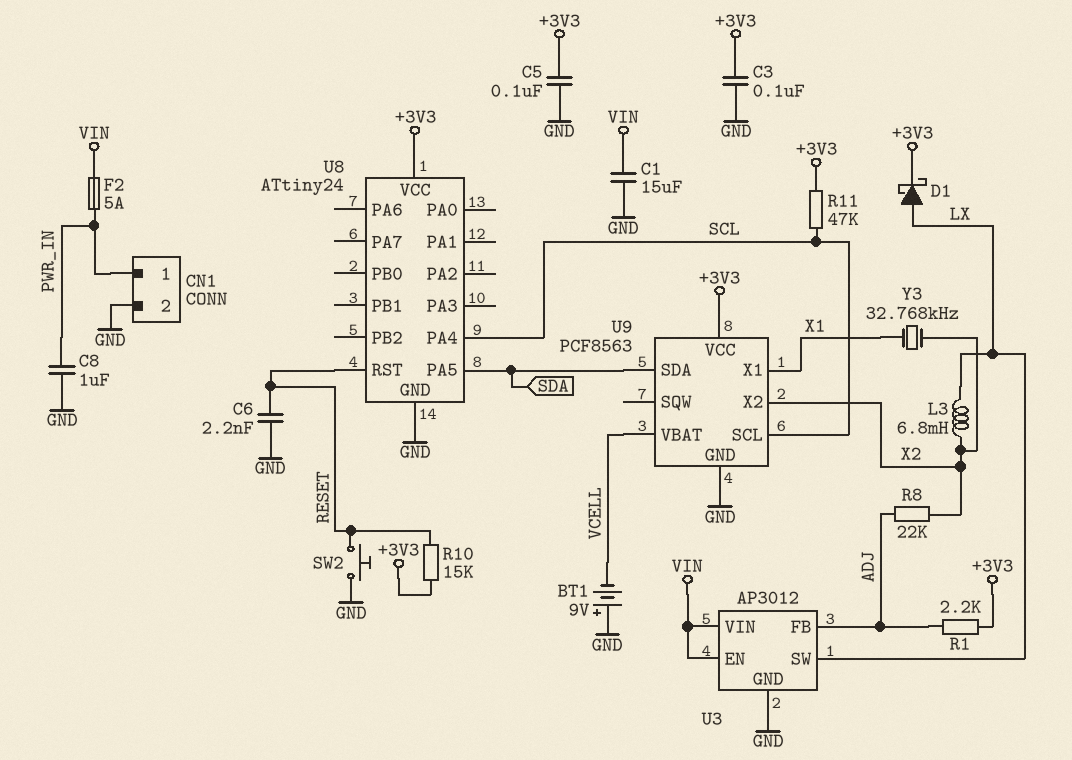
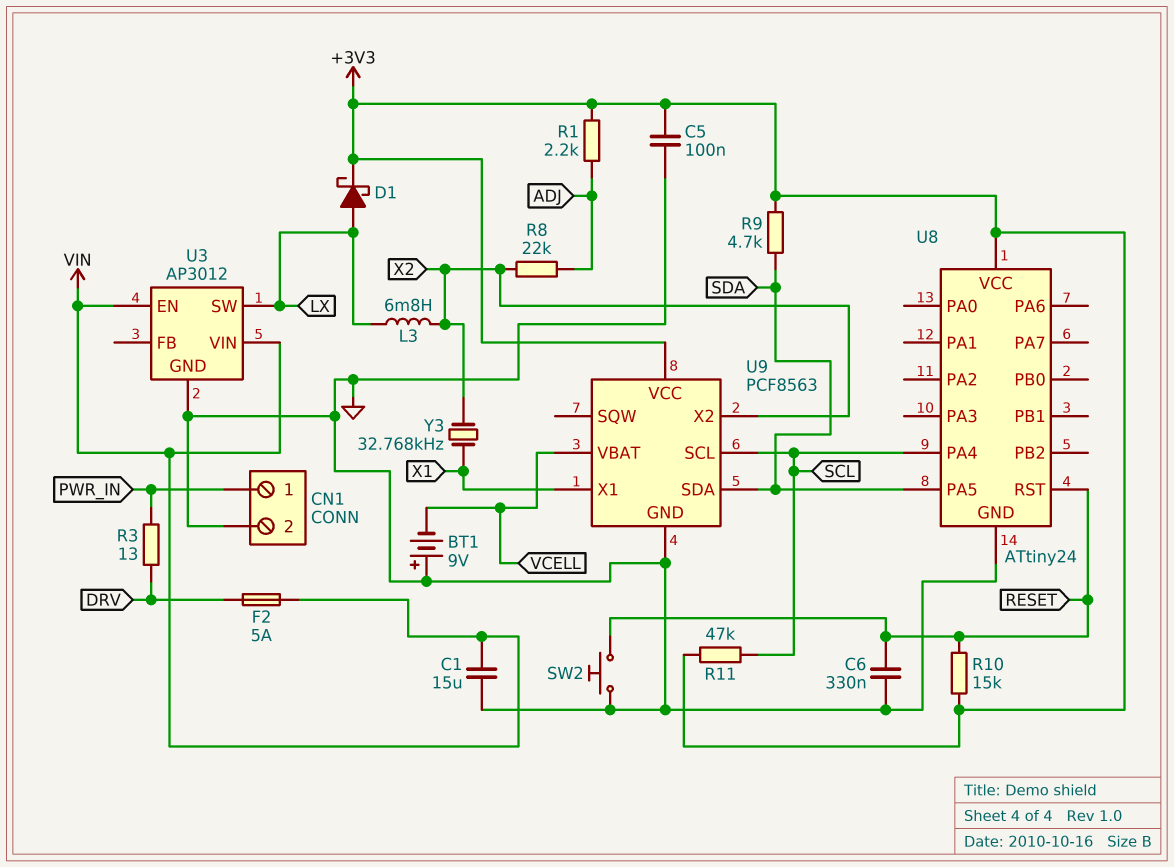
C3: 100nF (+3V3, GND) -> none
C6: 2.2nF (GND, RESET) -> 330nF (GND, RESET)
C8: 1uF (GND, PWR_IN) -> none
F2: 5A (PWR_IN, VIN) -> 5A (DRV, VIN)
R3: none -> 13 (DRV, PWR_IN)
R9: none -> 4.7k (+3V3, SDA)
U3 pin FB: ADJ -> none

